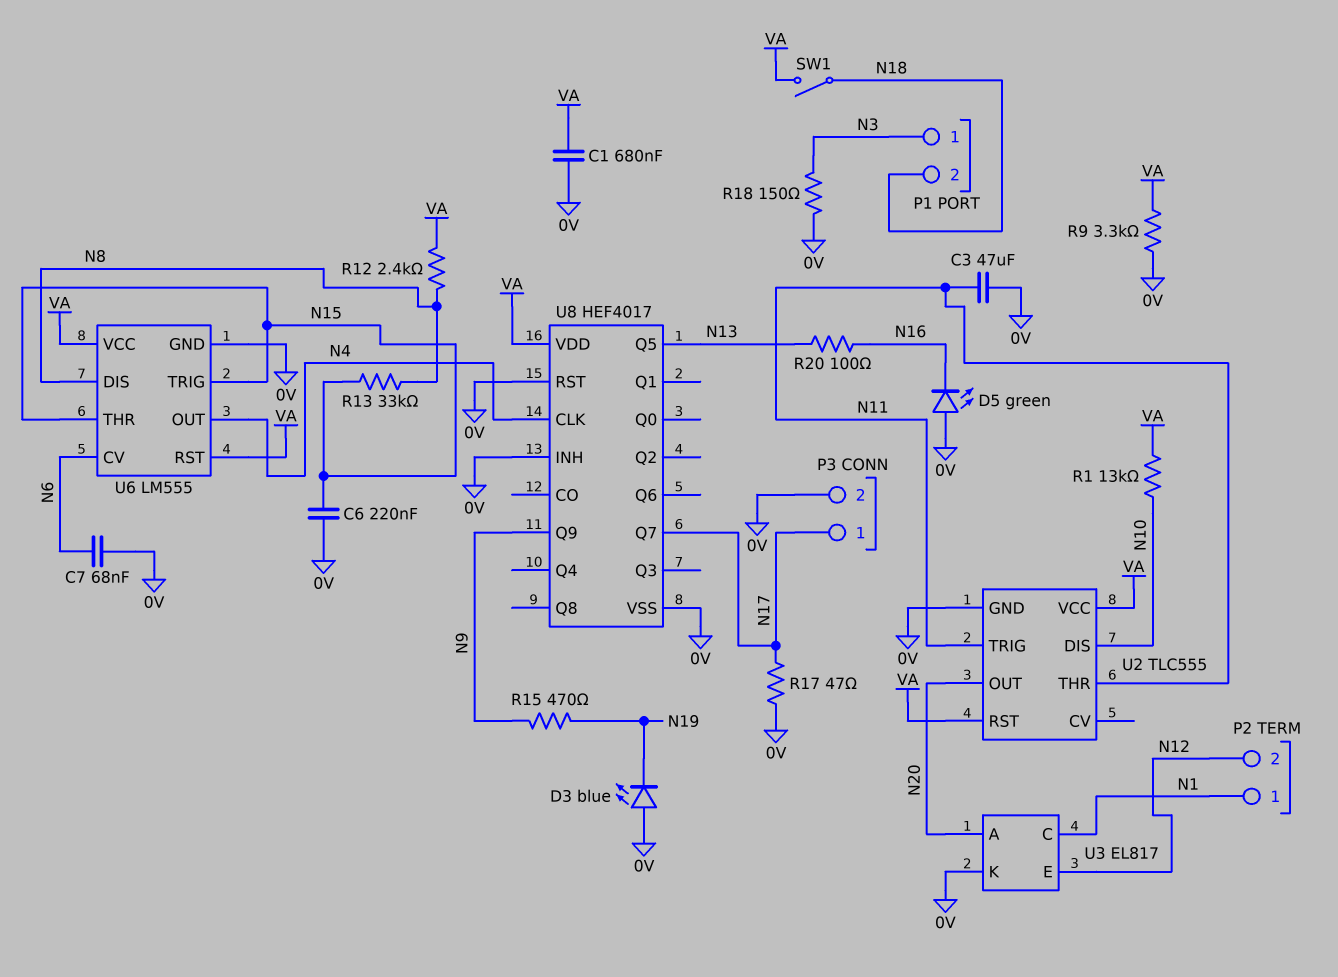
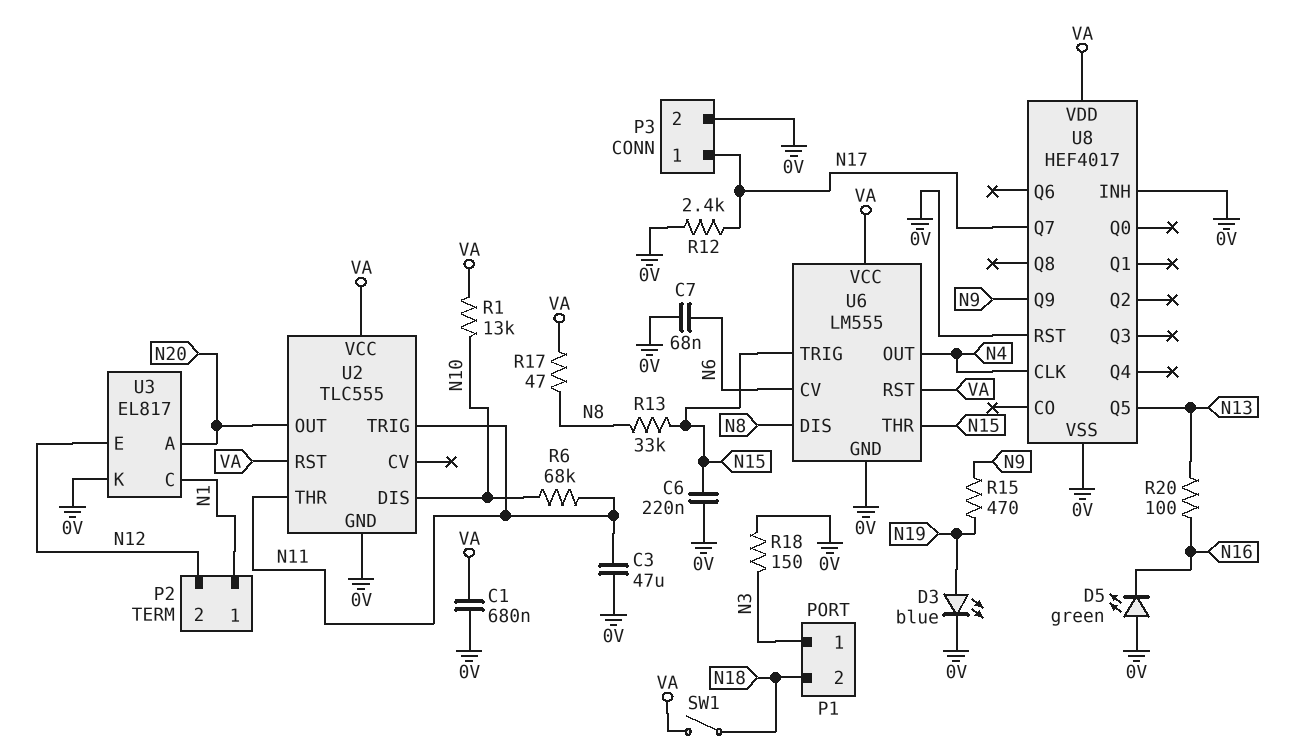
D3: LED blue (A 0V, K N19) -> LED blue (A N19, K 0V)
R6: none -> 68k (N10, N11)
R9: 3.3k (0V, VA) -> none
R12: 2.4k (N8, VA) -> 2.4k (0V, N17)
R17: 47 (0V, N17) -> 47 (N8, VA)

